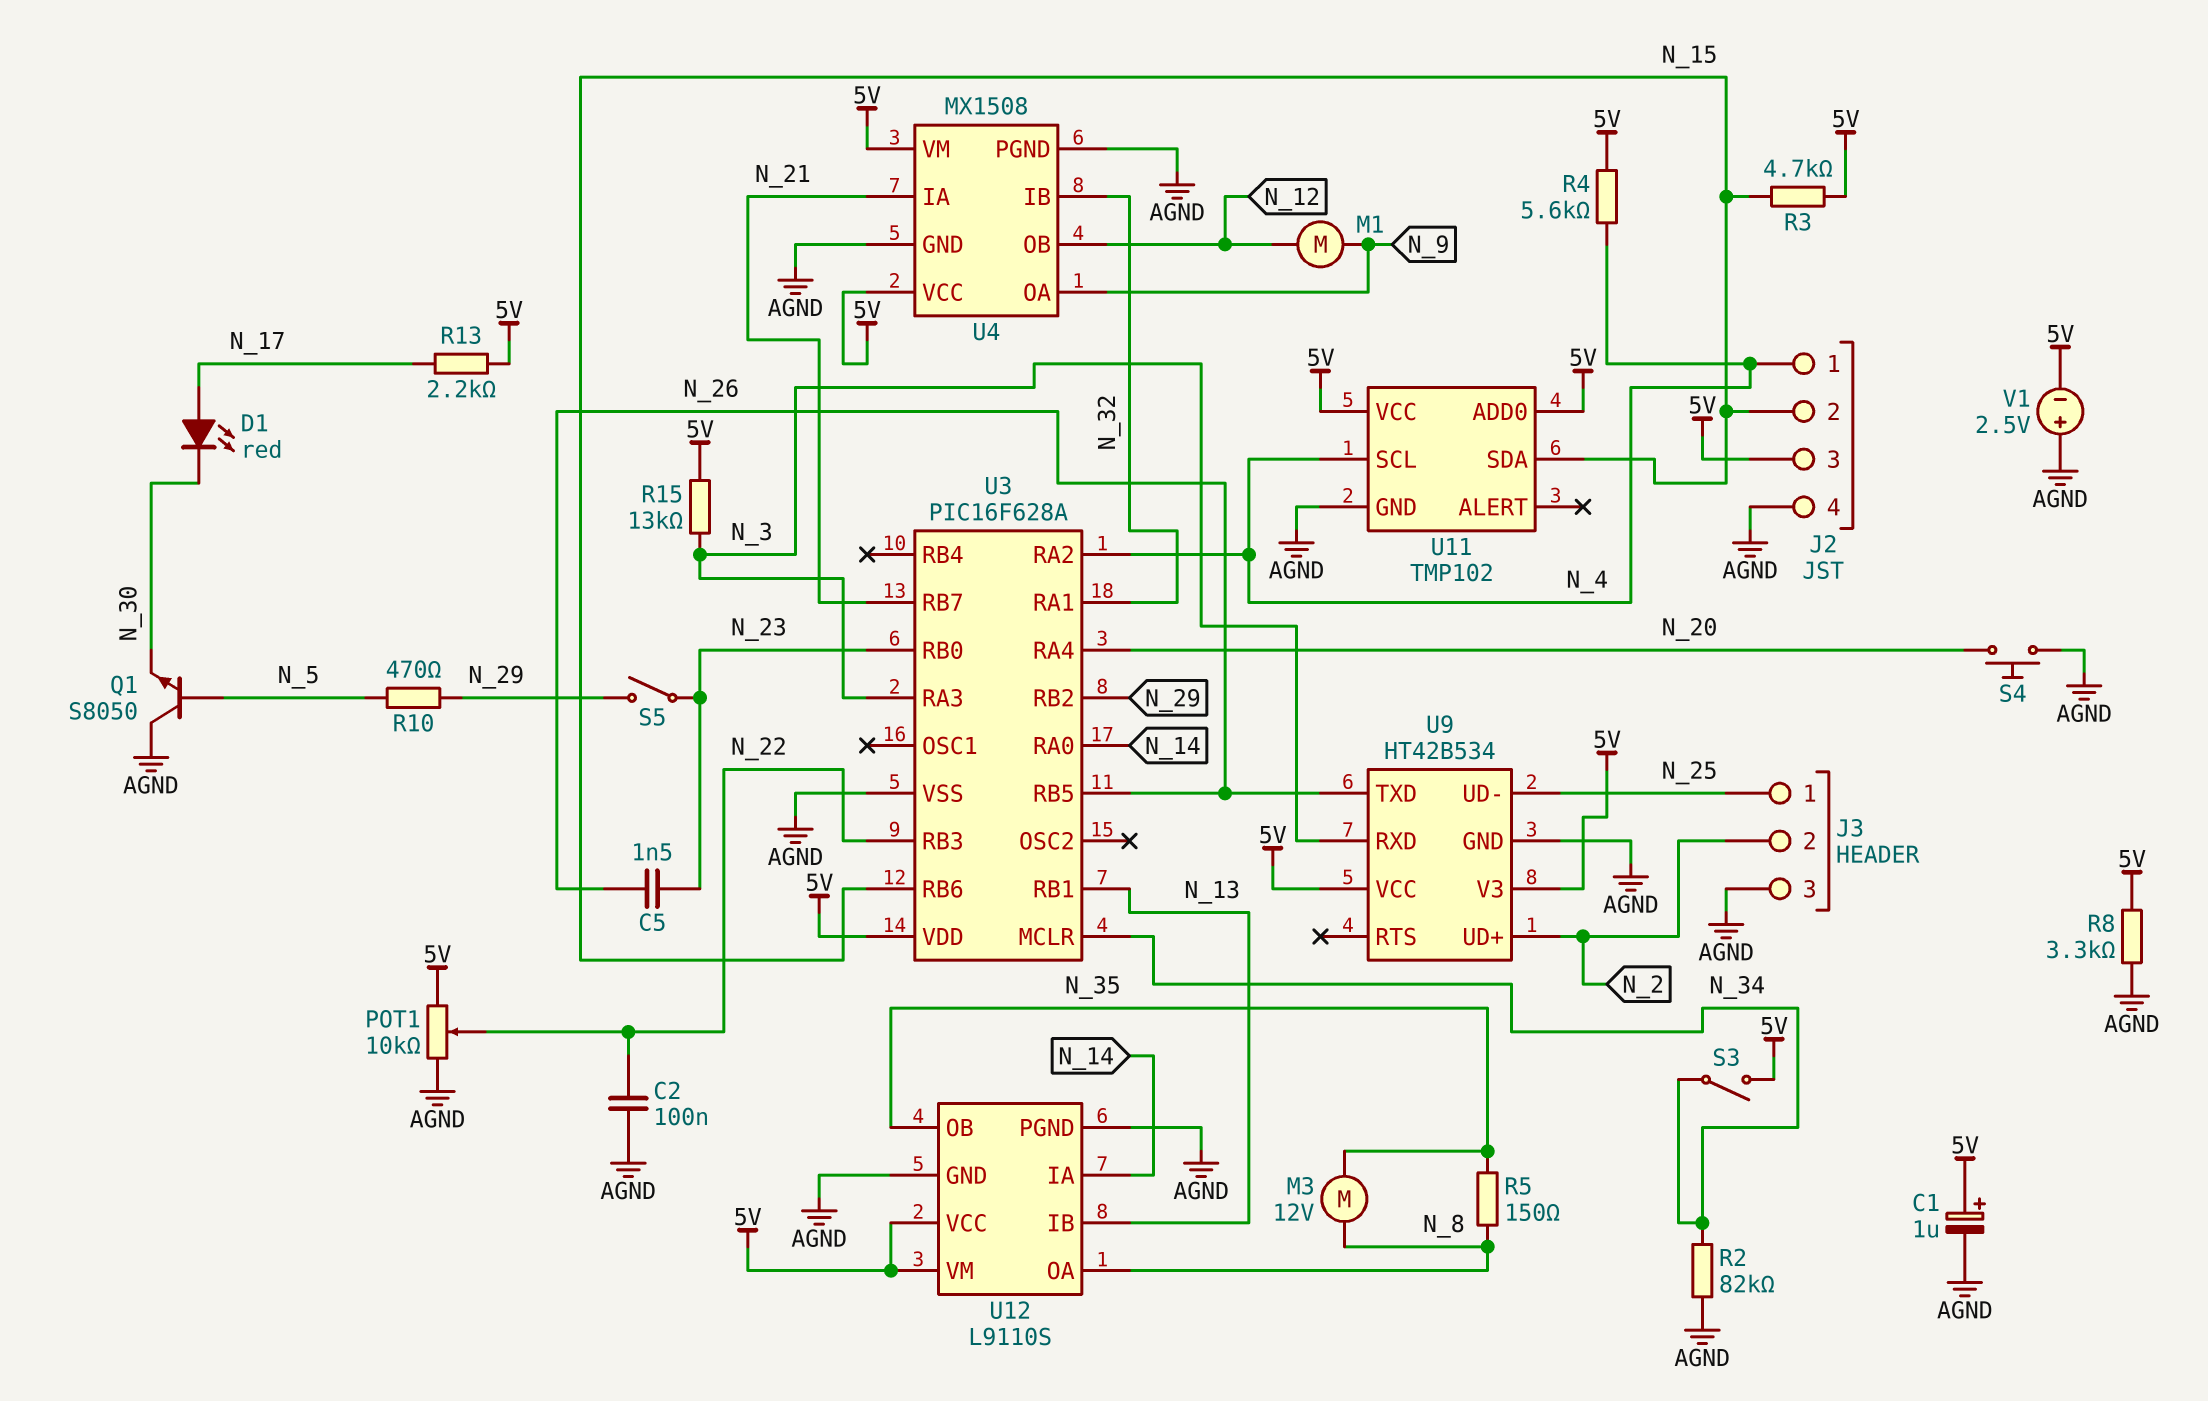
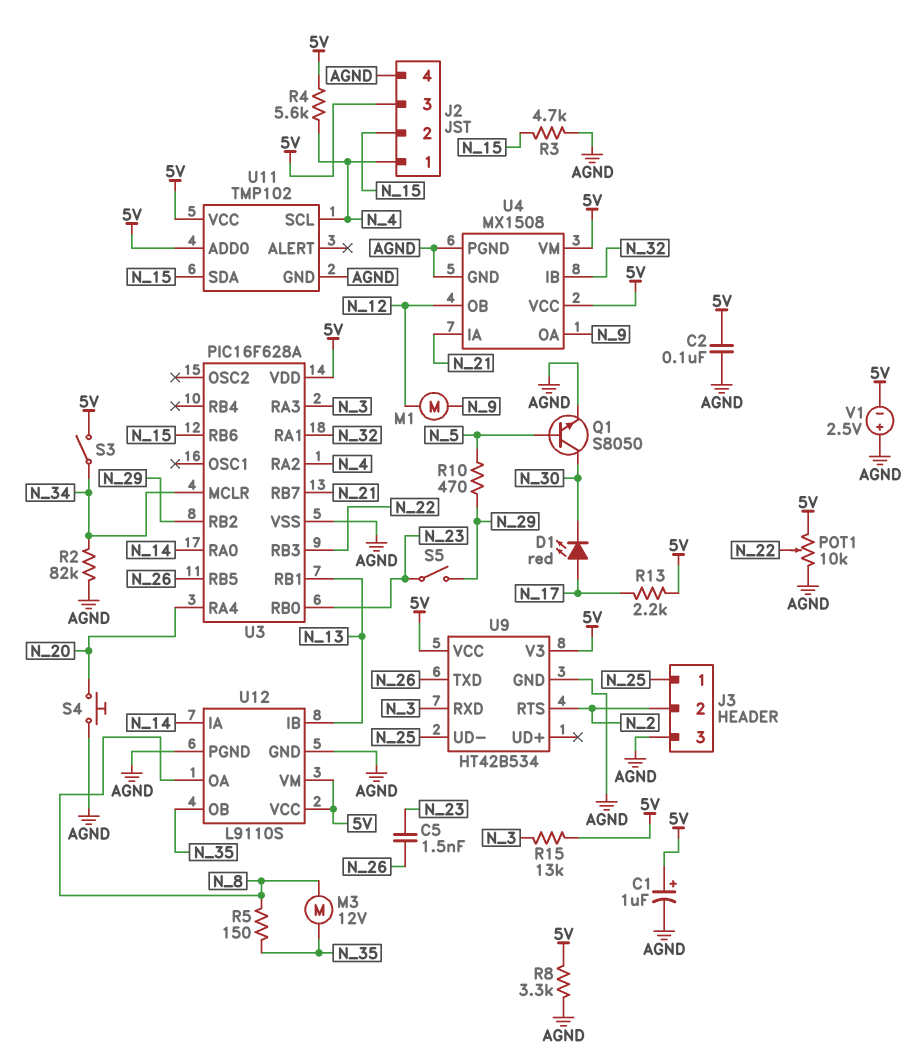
C2: 100nF (AGND, N_22) -> 100nF (5V, AGND)
Q1: NPN S8050 (B N_5, C AGND, E N_30) -> NPN S8050 (B N_5, C N_30, E AGND)
R3: 4.7k (5V, N_15) -> 4.7k (AGND, N_15)
U9 pin RTS: none -> N_2
U9 pin UD+: N_2 -> none

